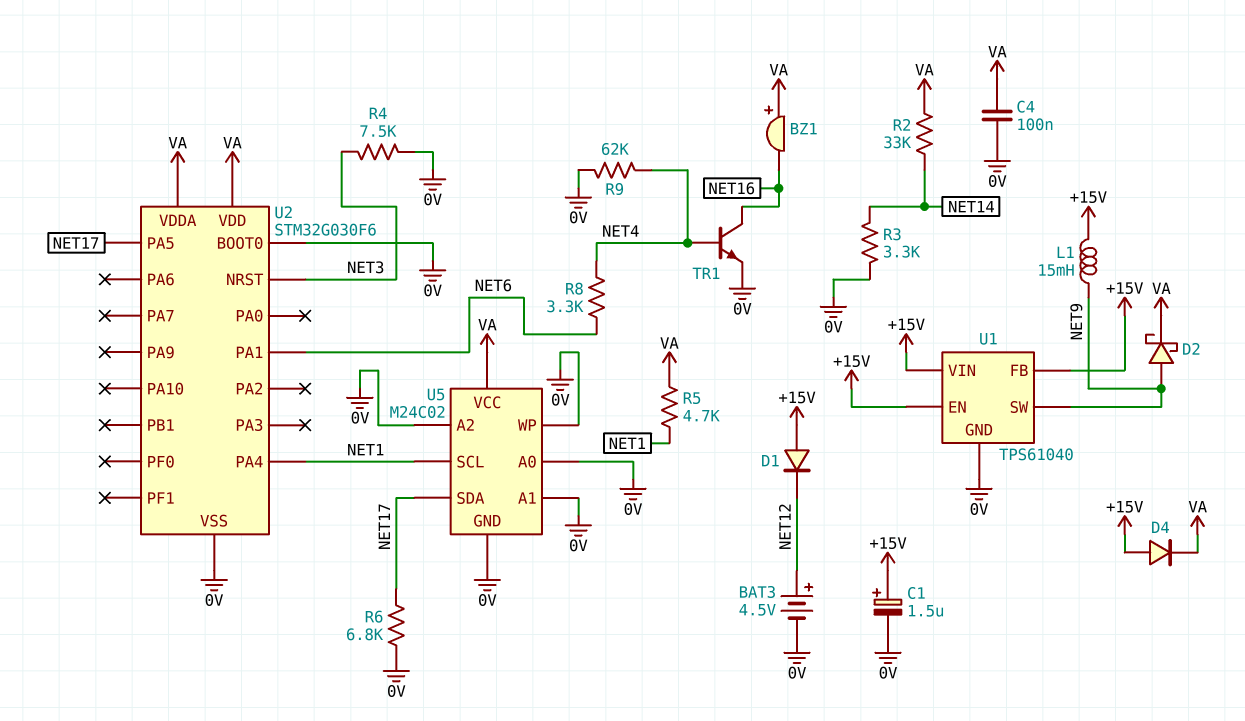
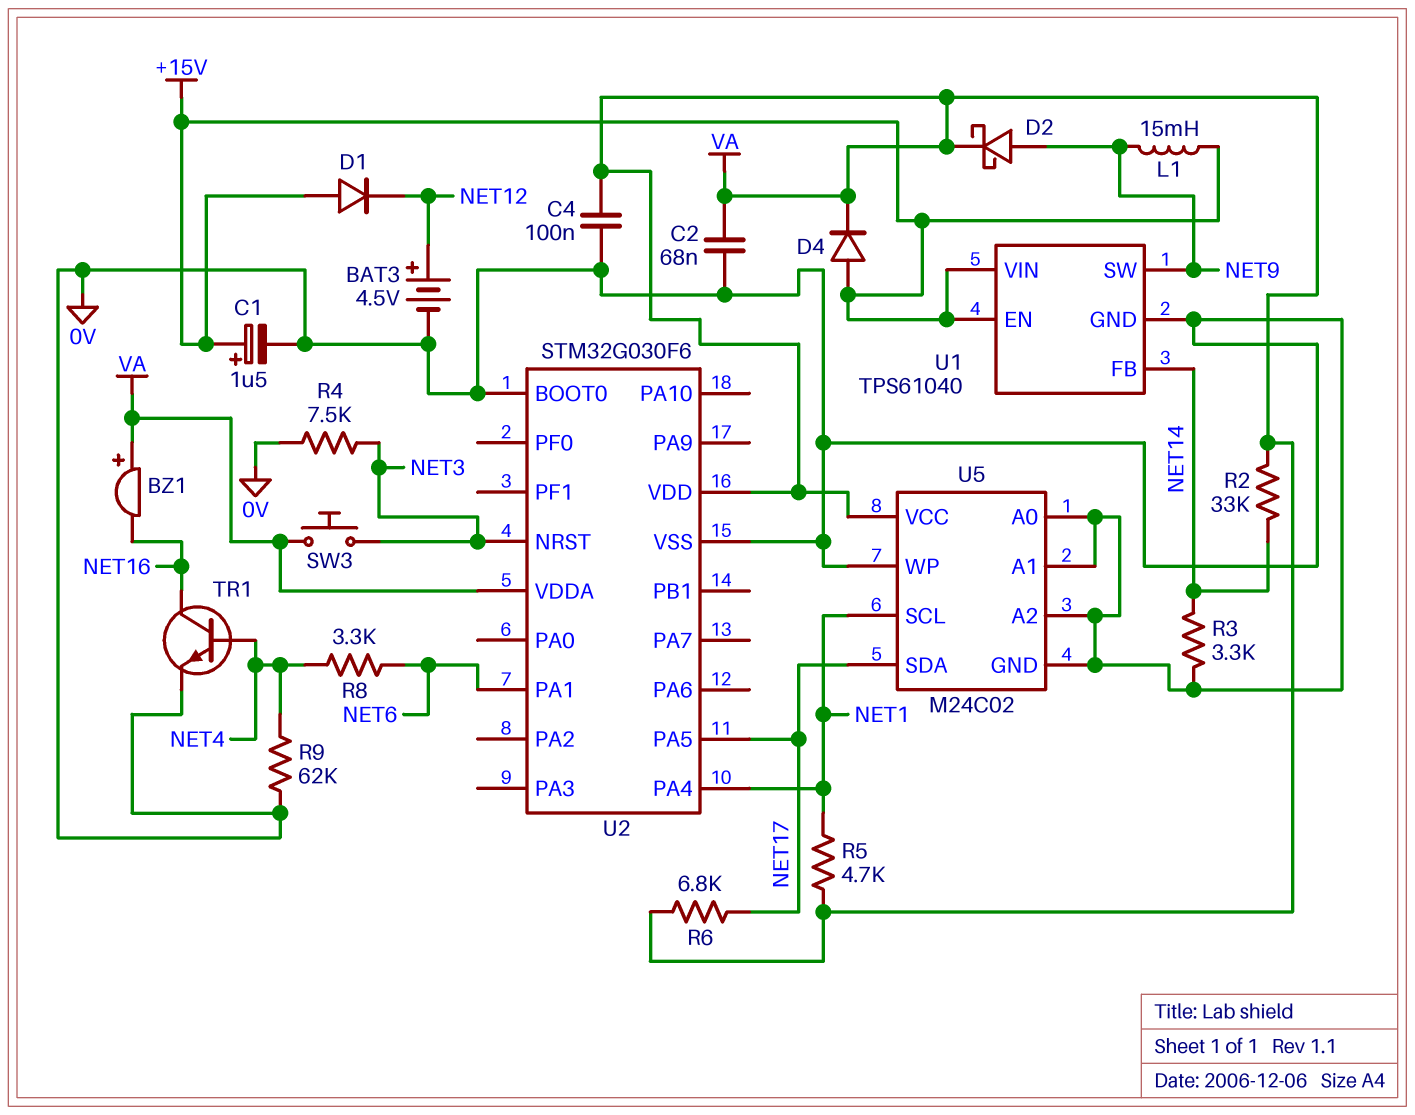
C2: none -> 68nF (0V, VA)
R6: 6.8k (0V, NET17) -> 6.8k (NET17, VA)
SW3: none -> button (NET3, VA)
U1 pin FB: +15V -> NET14

